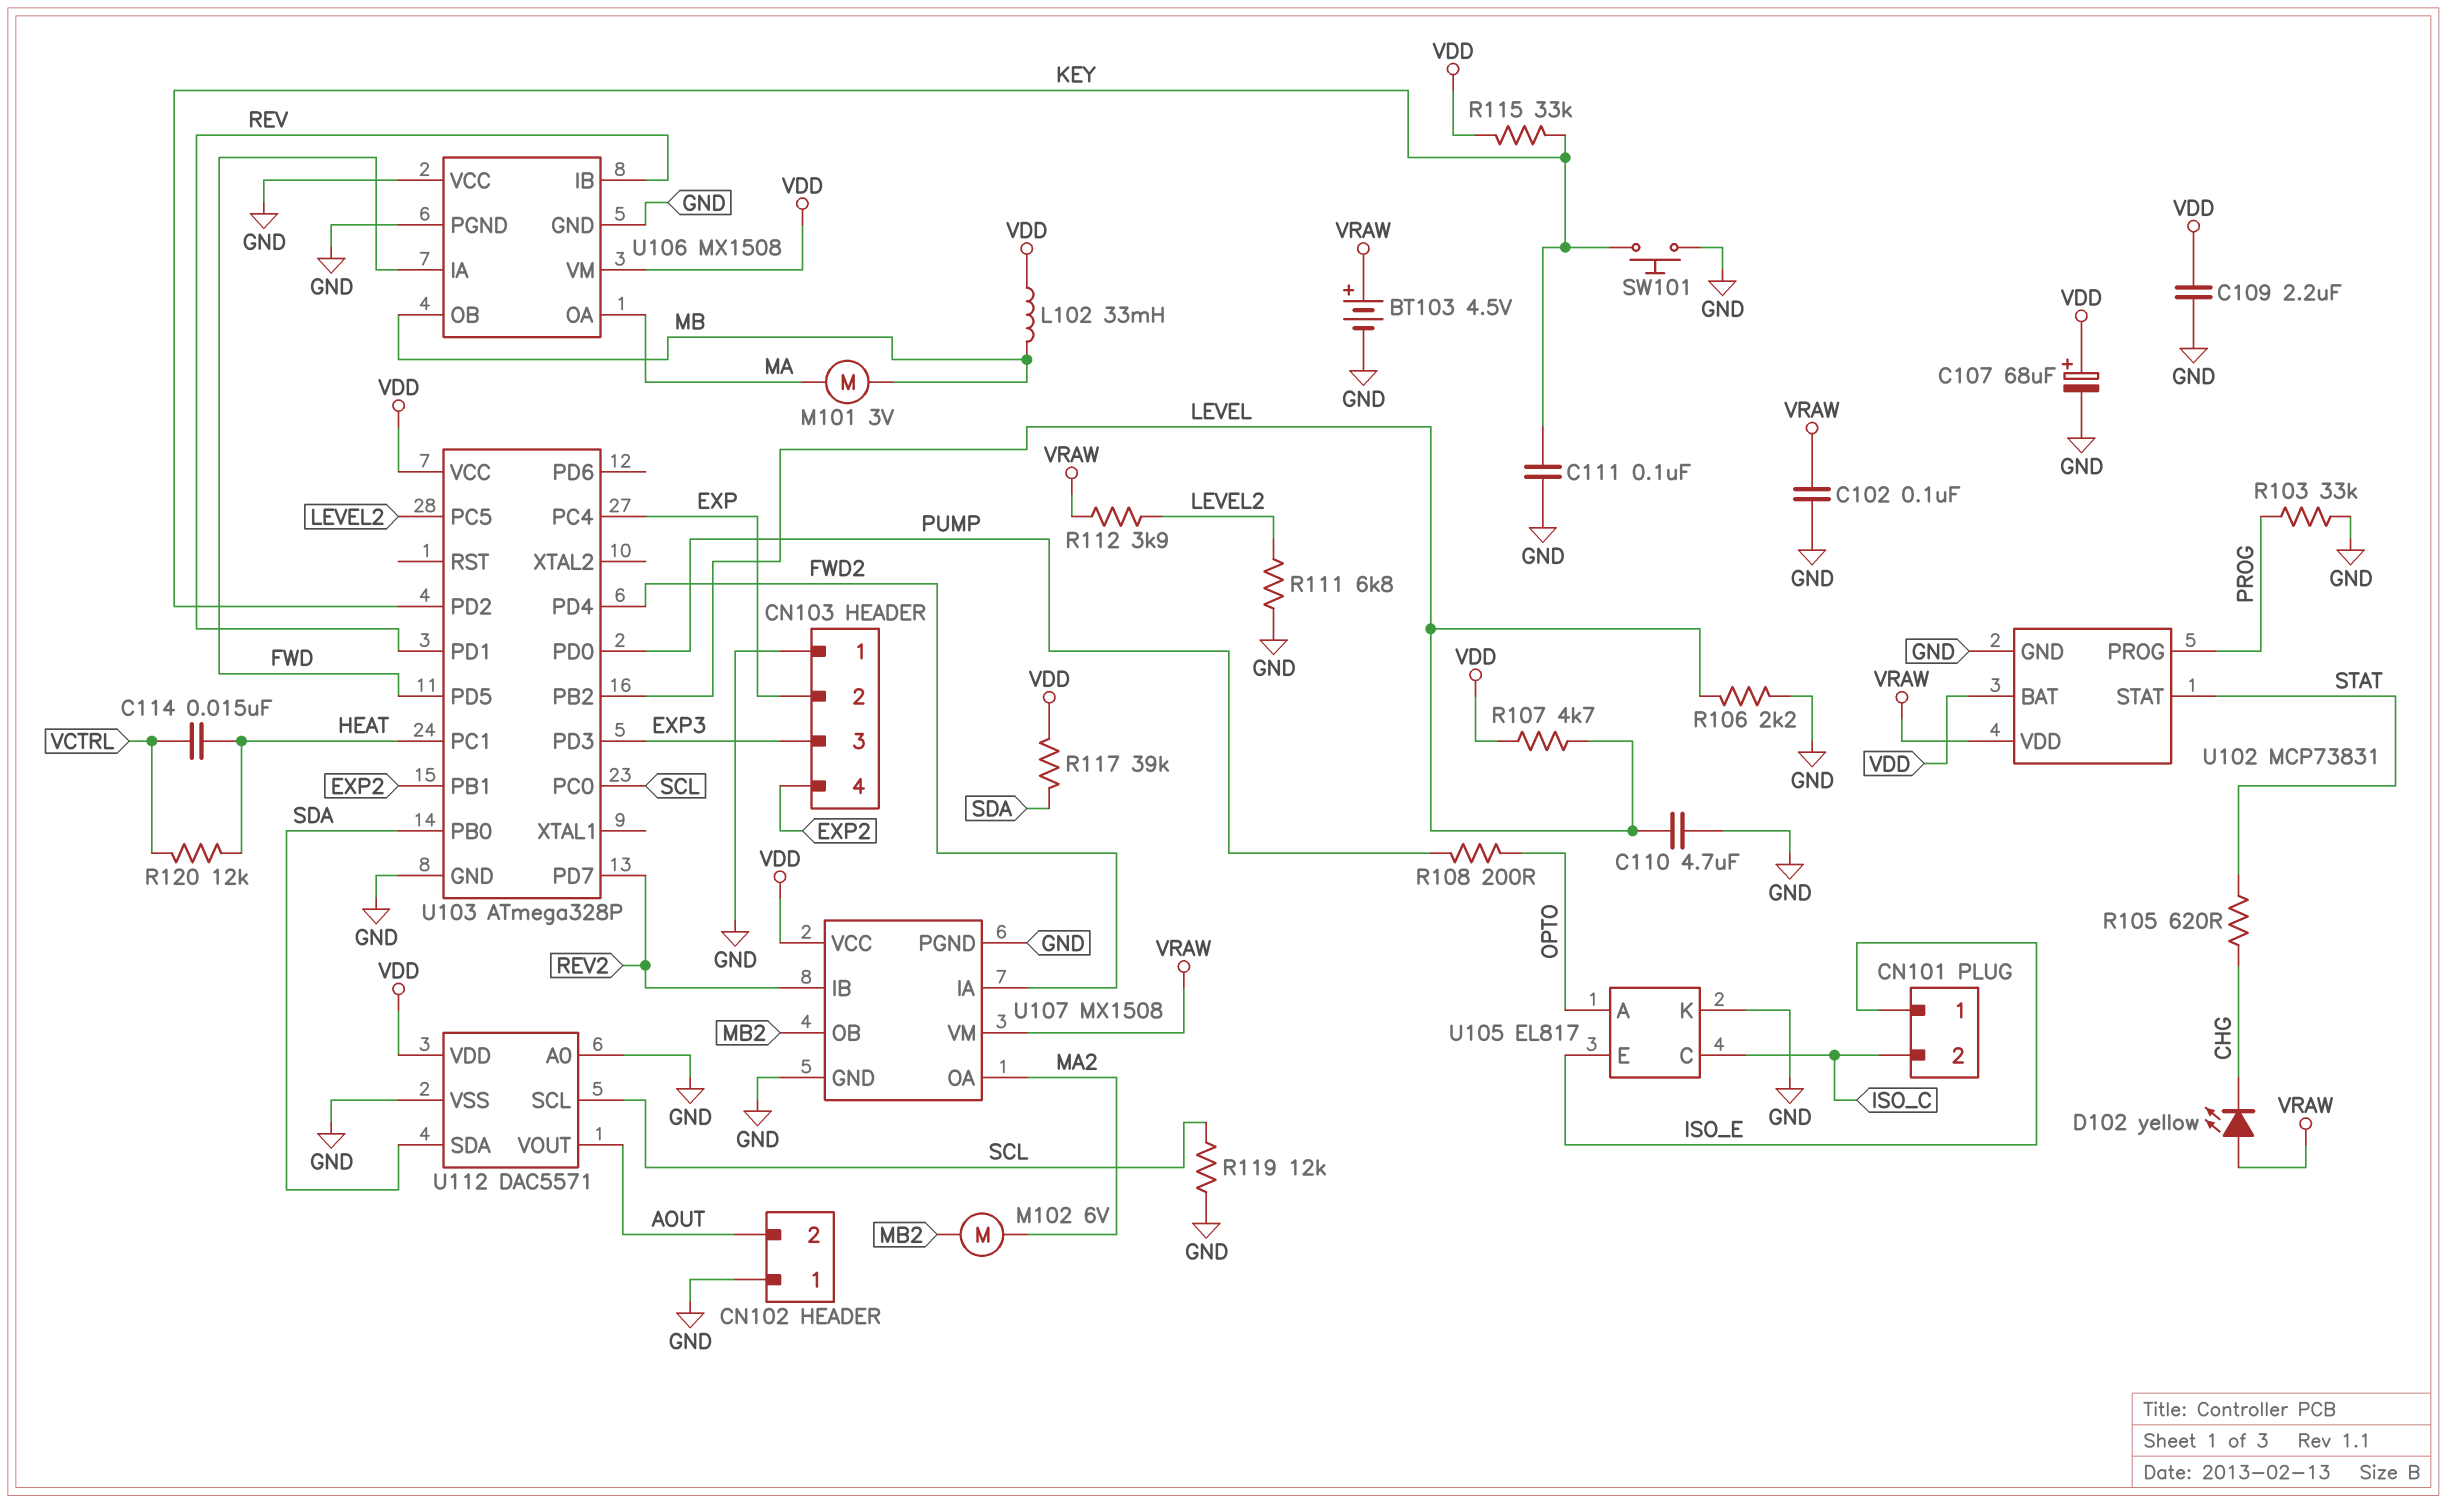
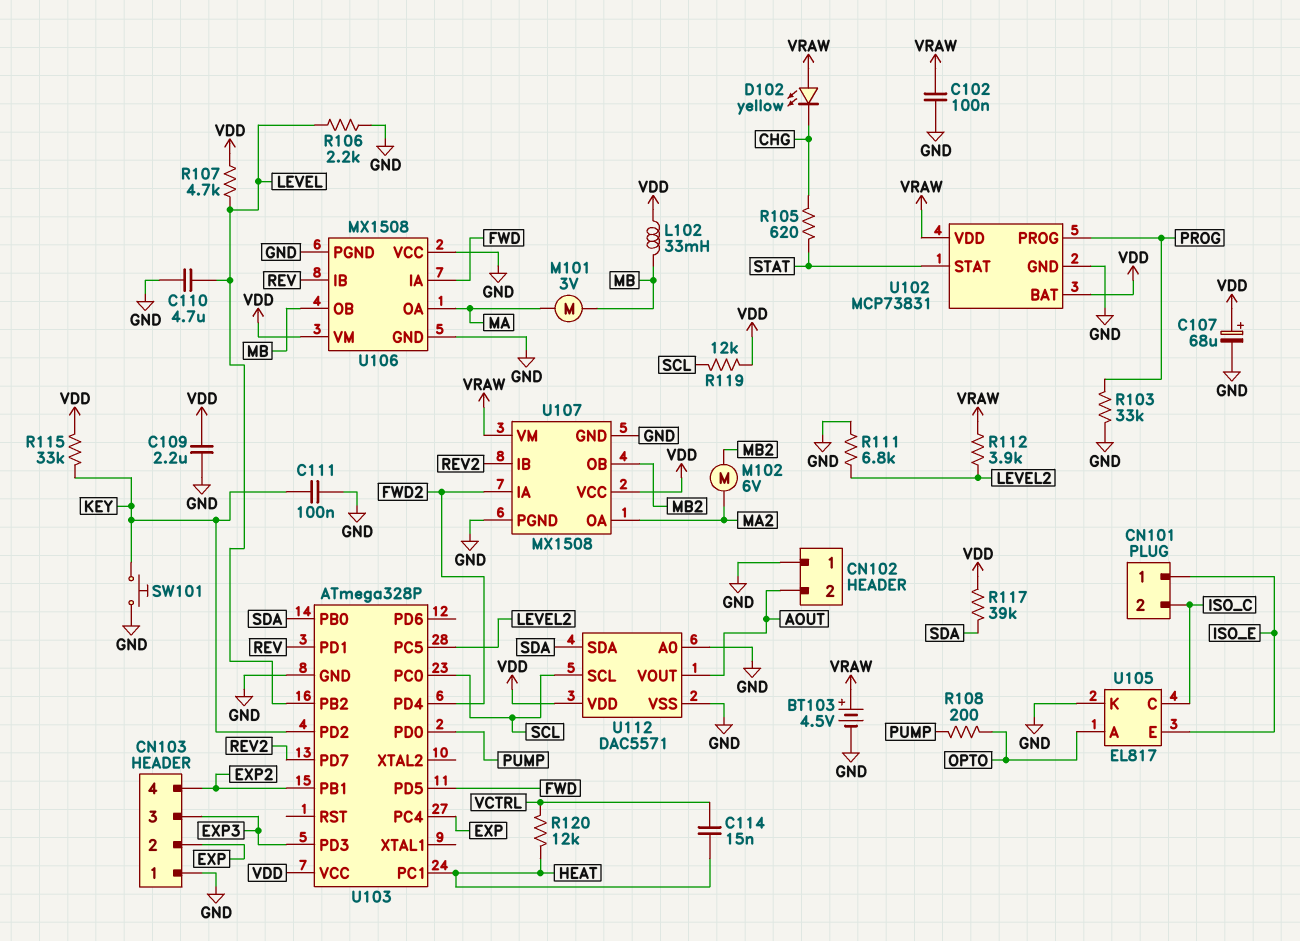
R119: 12k (GND, SCL) -> 12k (SCL, VDD)

